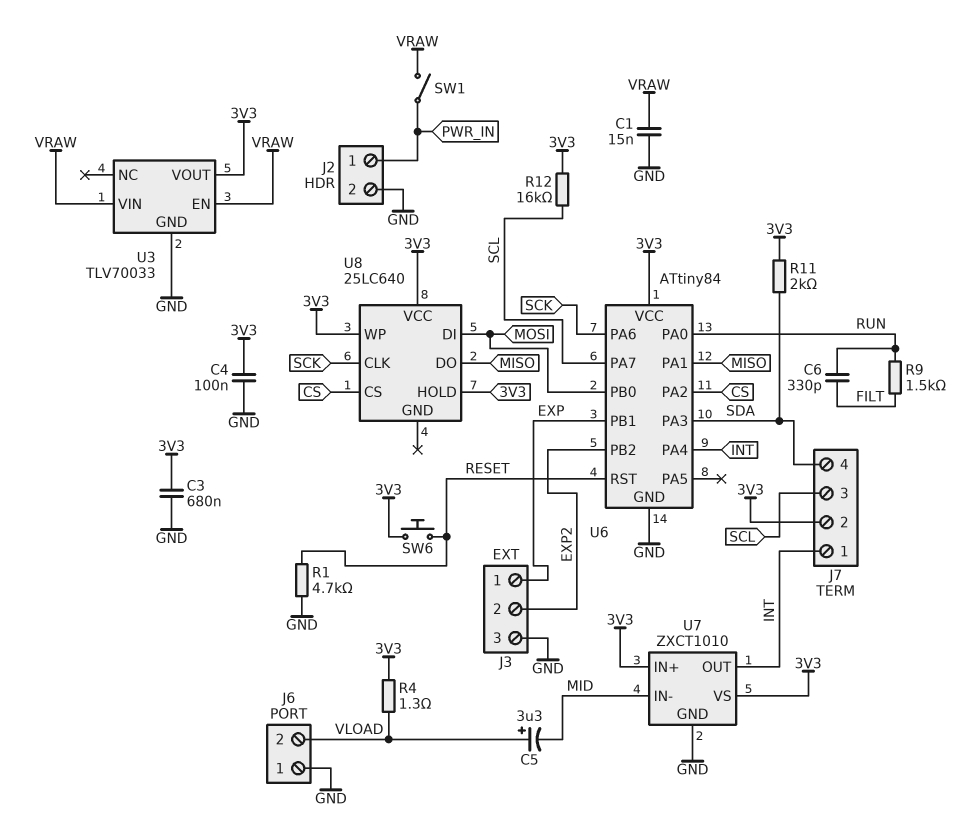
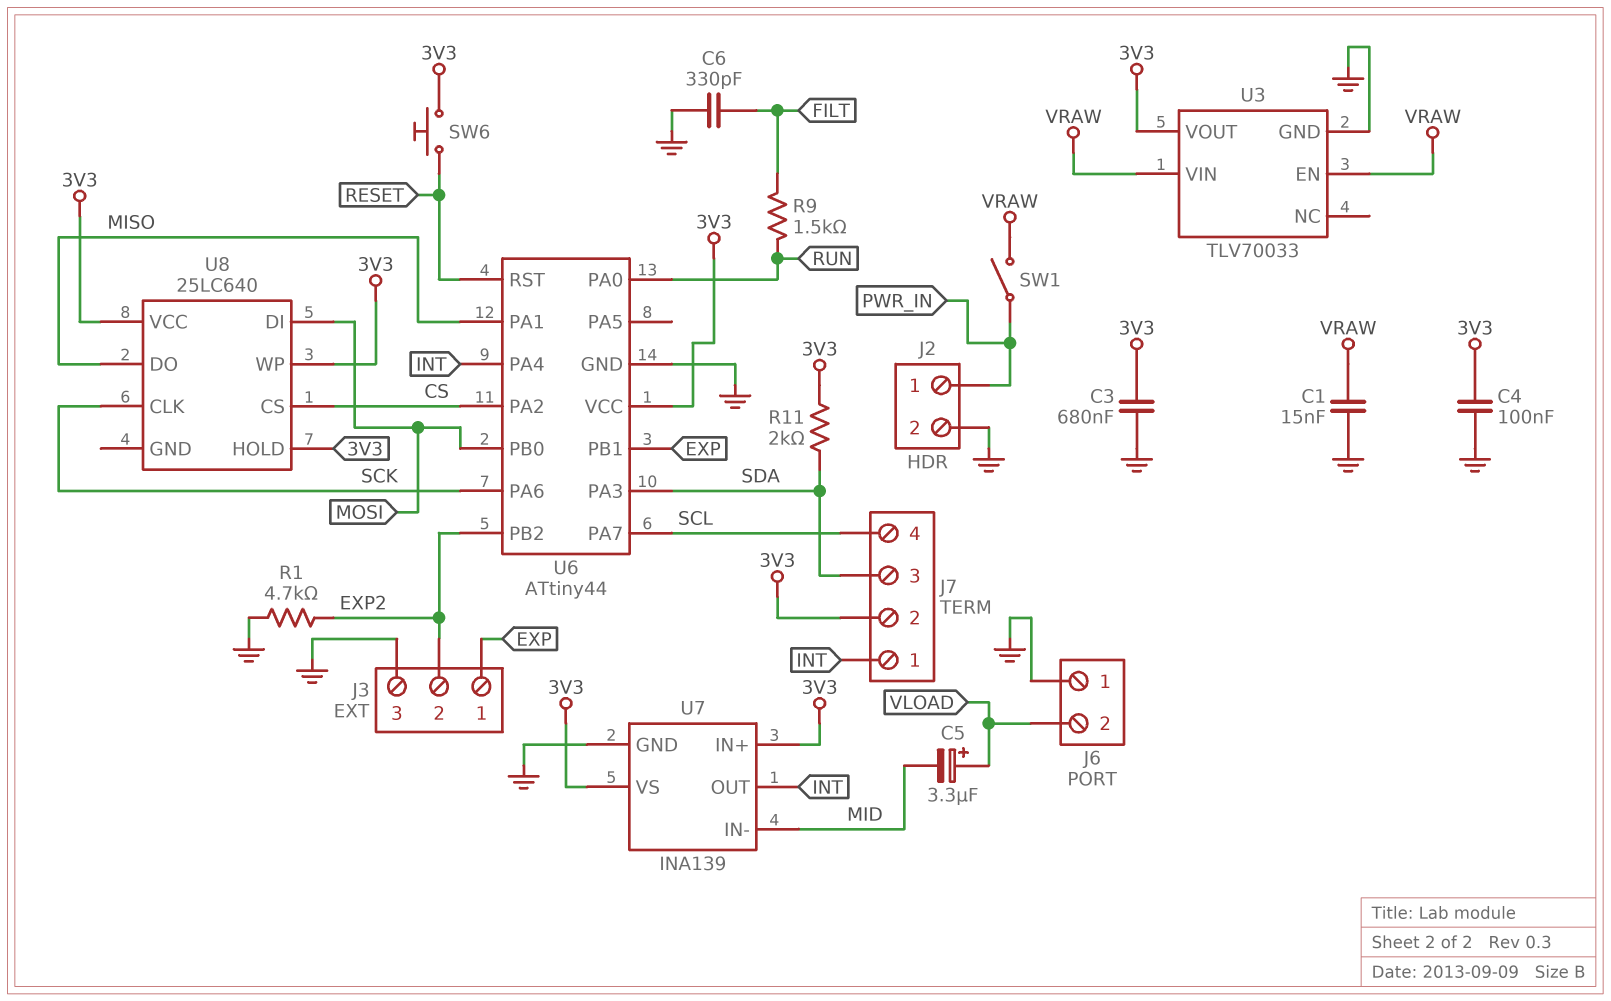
C6: 330pF (FILT, RUN) -> 330pF (FILT, GND)
J7 pin 3: SCL -> SDA
J7 pin 4: SDA -> SCL
R1: 4.7k (GND, RESET) -> 4.7k (EXP2, GND)
R4: 1.3 (3V3, VLOAD) -> none
R12: 16k (3V3, SCL) -> none
U6: ATtiny84 -> ATtiny44
U7: ZXCT1010 -> INA139

